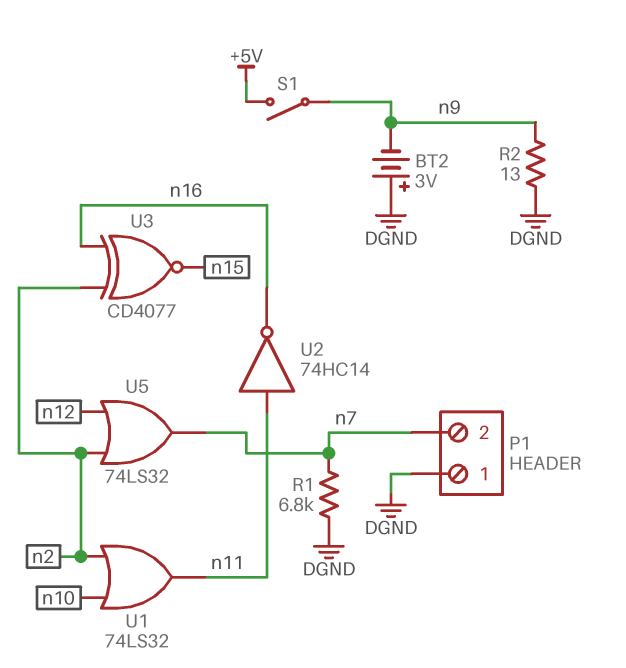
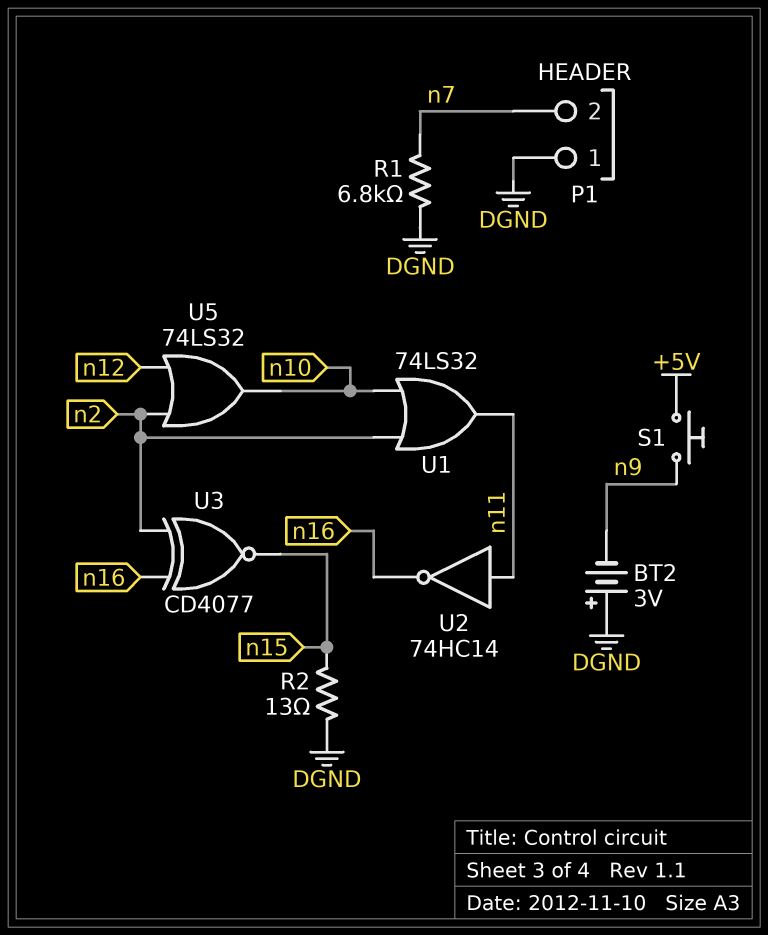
R2: 13 (DGND, n9) -> 13 (DGND, n15)
S1: switch (+5V, n9) -> button (+5V, n9)
U5: OR 74LS32 (in n2, in n12, out n7) -> OR 74LS32 (in n2, in n12, out n10)

